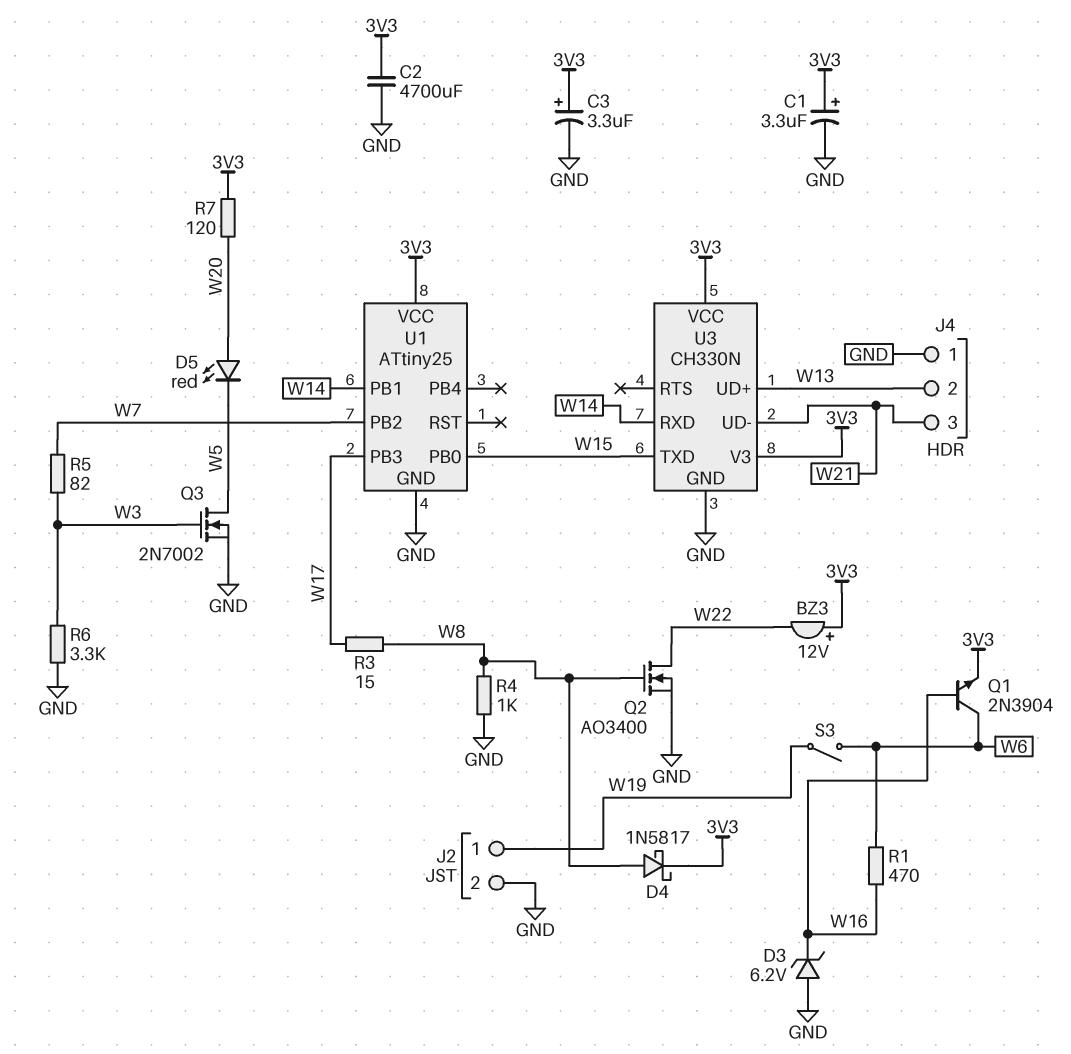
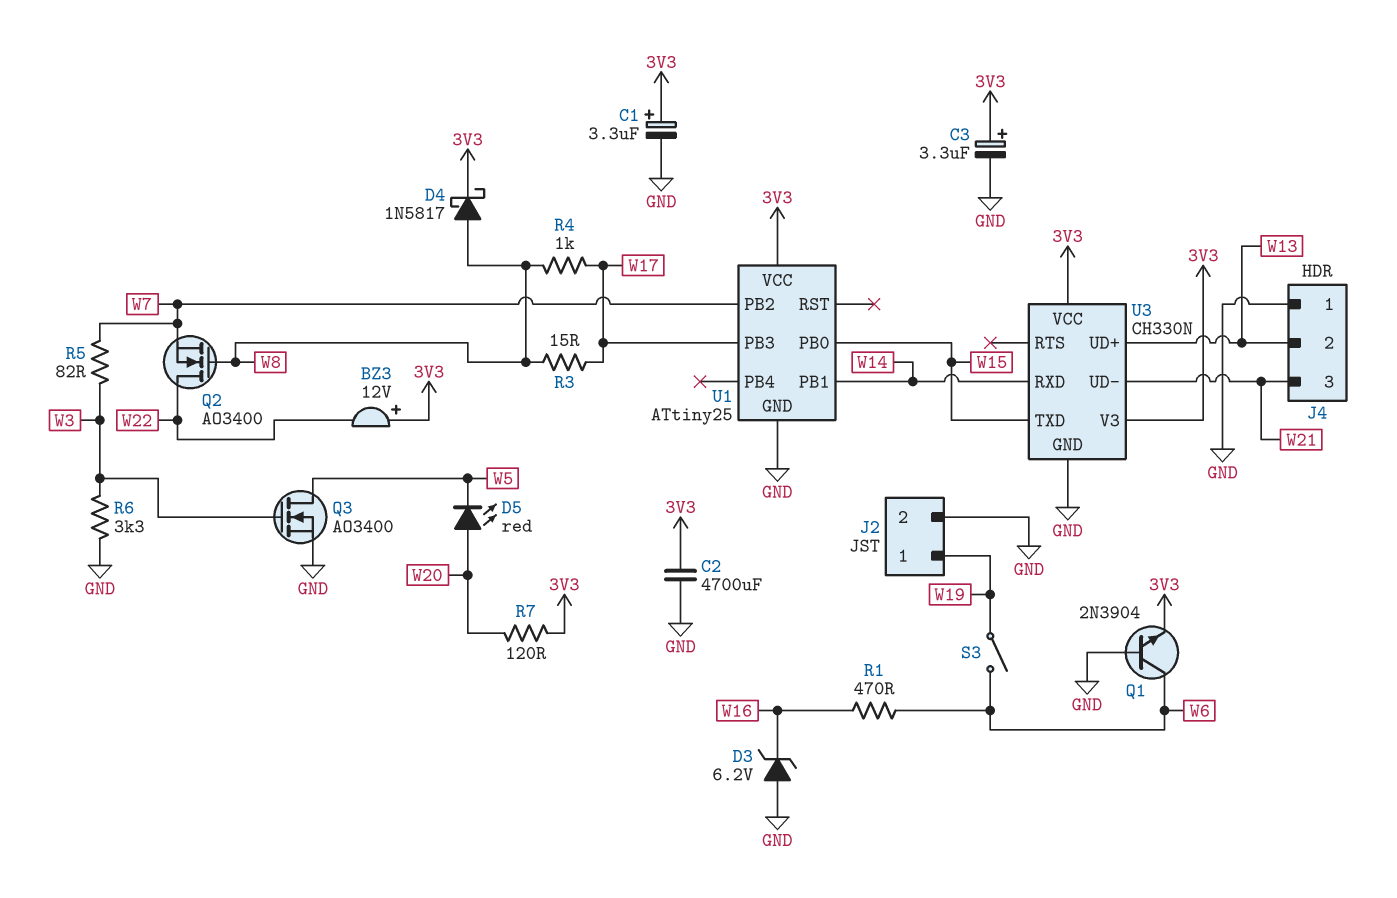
Q1: NPN 2N3904 (B W16, C W6, E 3V3) -> NPN 2N3904 (B GND, C W6, E 3V3)
Q2: NMOS AO3400 (G W8, D W22, S GND) -> NMOS AO3400 (G W8, D W22, S W7)
Q3: NMOS 2N7002 (G W3, D W5, S GND) -> NMOS AO3400 (G W3, D W5, S GND)
R4: 1k (GND, W8) -> 1k (W8, W17)

